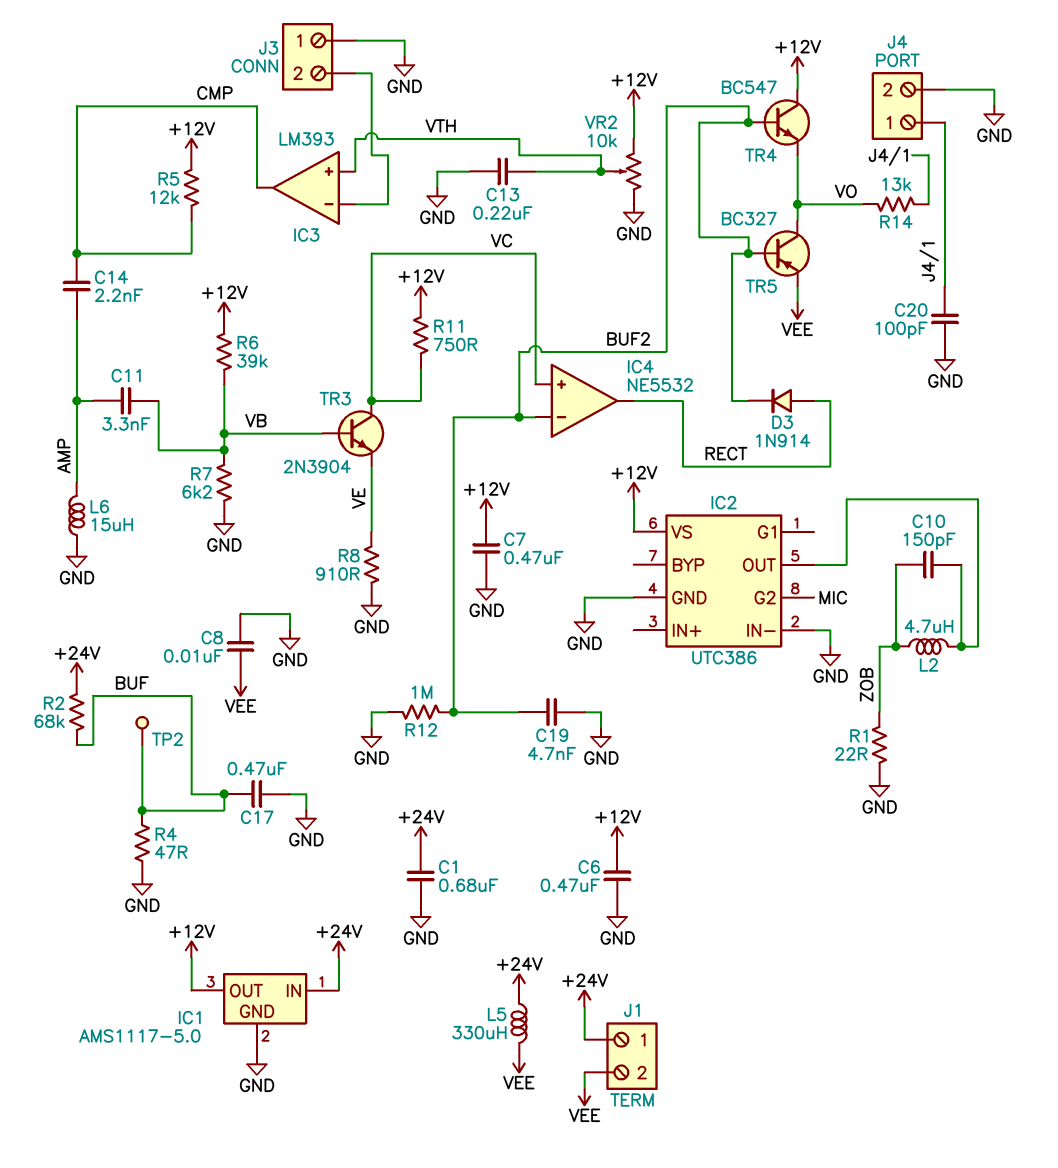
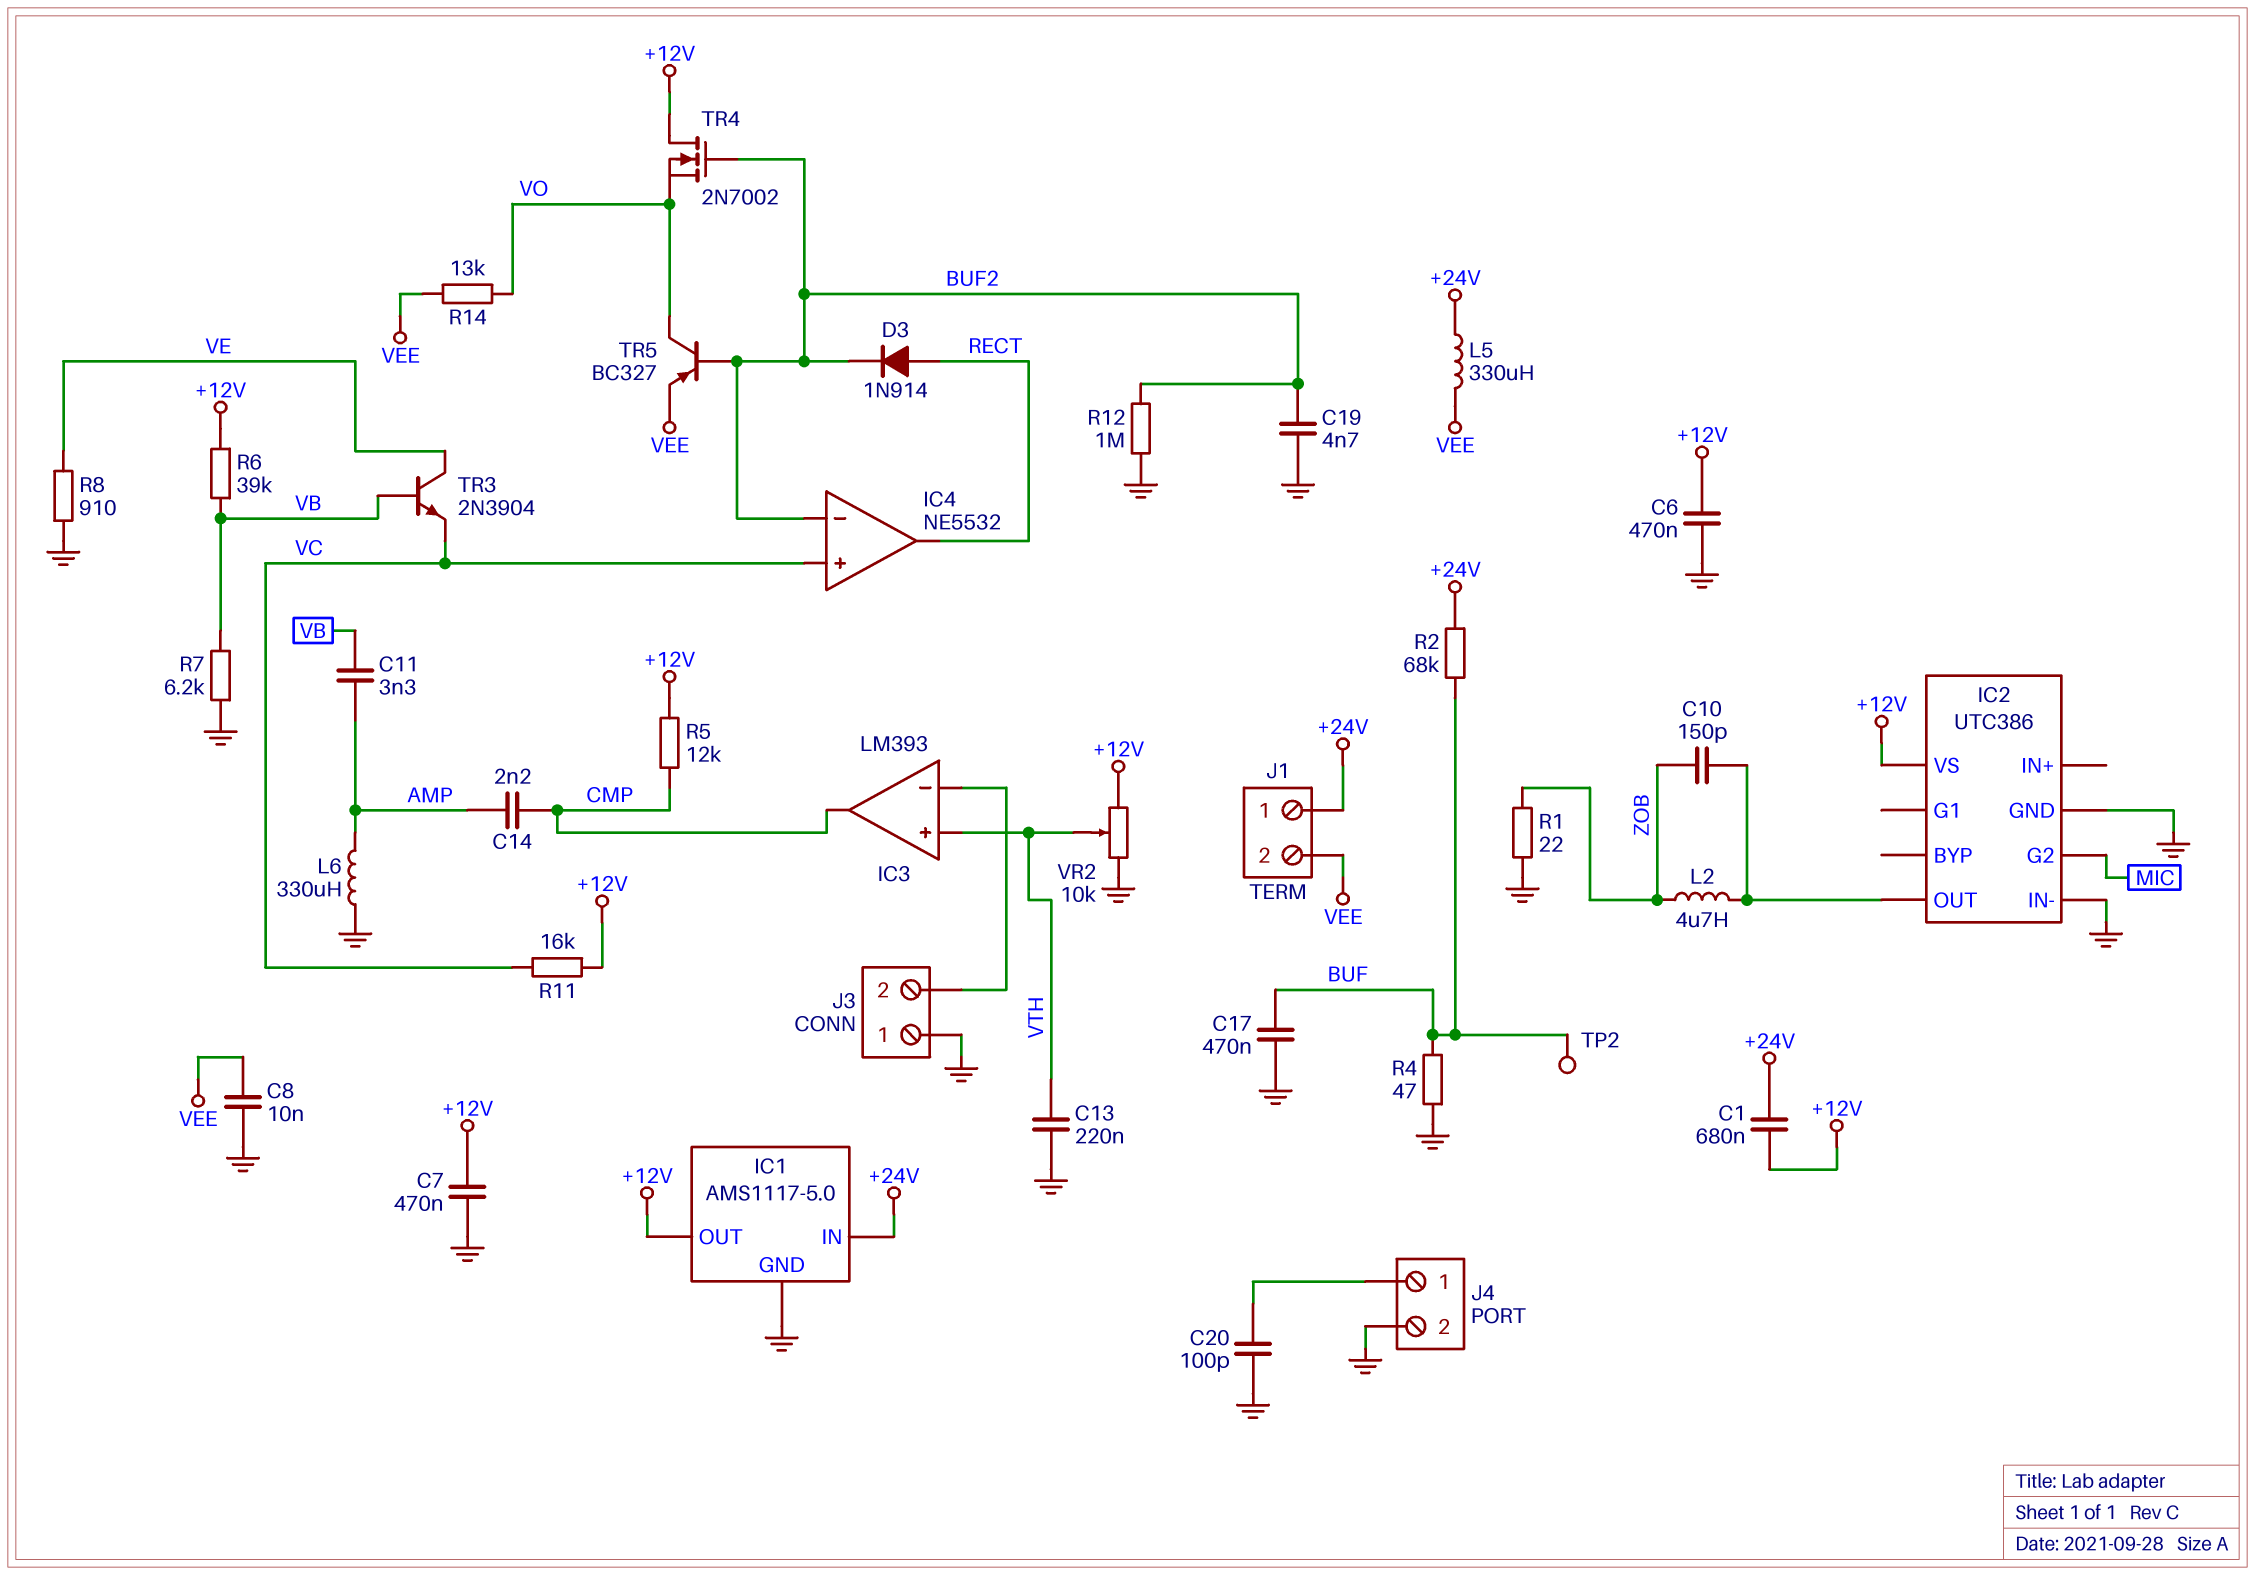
C1: 680nF (+24V, GND) -> 680nF (+12V, +24V)
L6: 15uH (AMP, GND) -> 330uH (AMP, GND)
R11: 750 (+12V, VC) -> 16k (+12V, VC)
R14: 13k (J4/1, VO) -> 13k (VEE, VO)
TR3: NPN 2N3904 (B VB, C VC, E VE) -> NPN 2N3904 (B VB, C VE, E VC)
TR4: NPN BC547 (B BUF2, C +12V, E VO) -> NMOS 2N7002 (G BUF2, D +12V, S VO)

